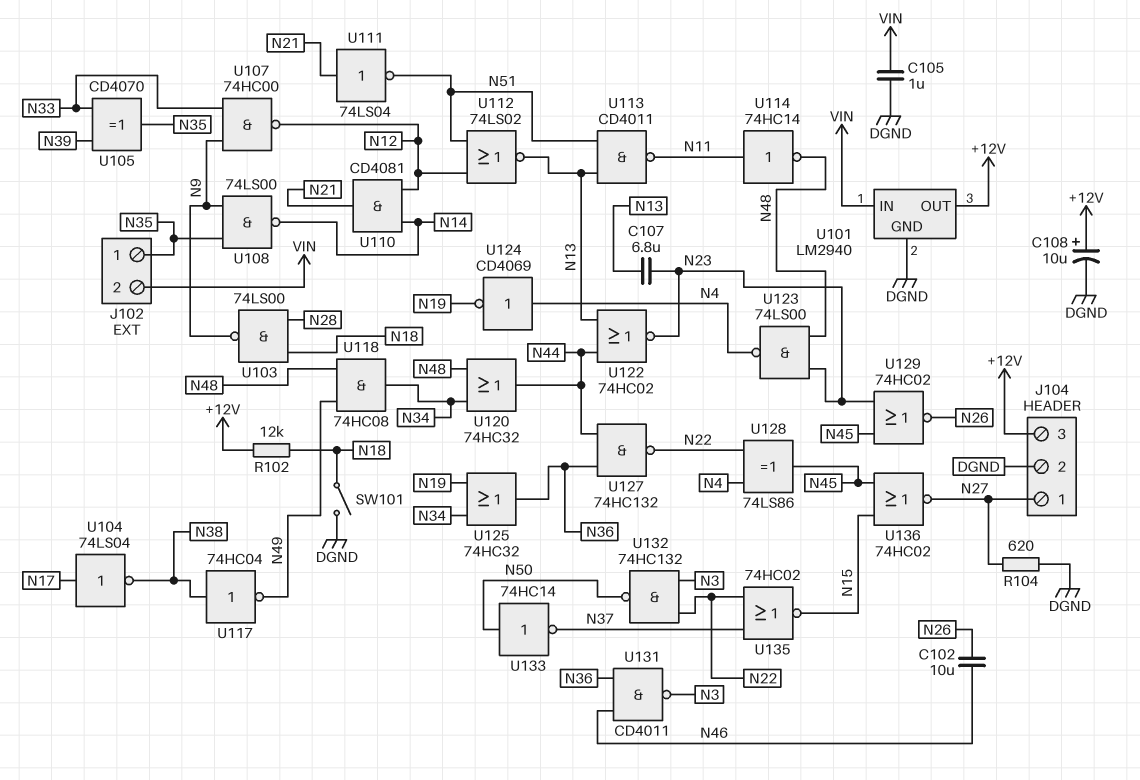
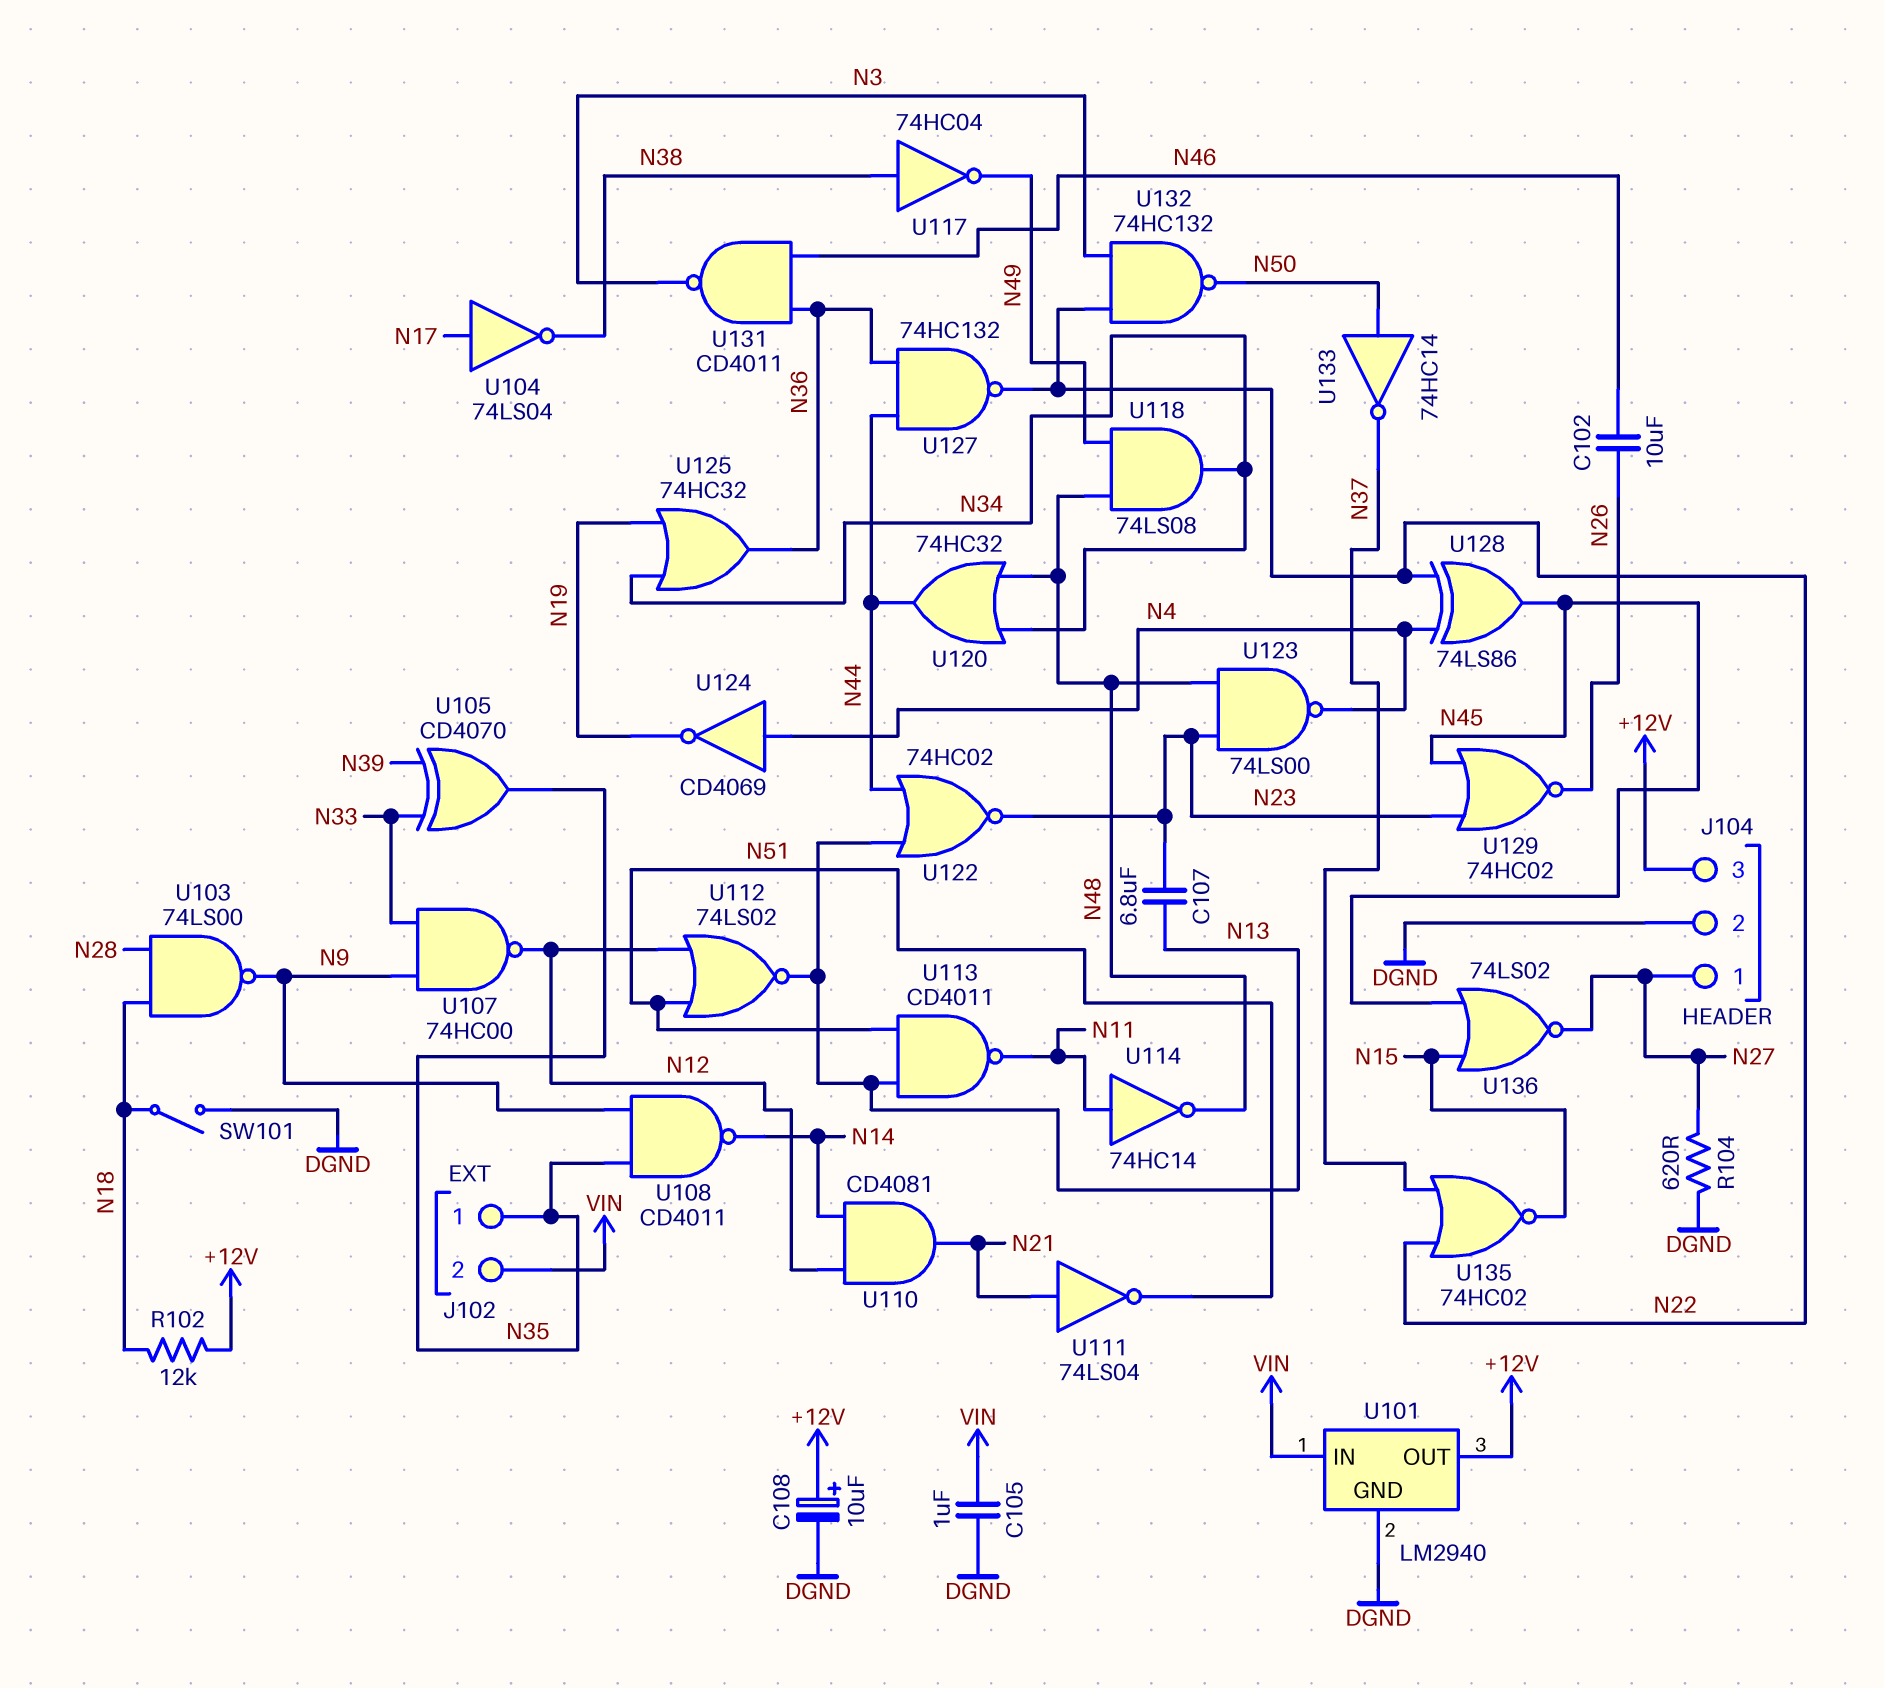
U108: NAND 74LS00 (in N9, in N35, out N14) -> NAND CD4011 (in N9, in N35, out N14)
U118: AND 74HC08 (in N48, in N49, out N34) -> AND 74LS08 (in N48, in N49, out N34)
U136: NOR 74HC02 (in N15, in N45, out N27) -> NOR 74LS02 (in N15, in N45, out N27)

